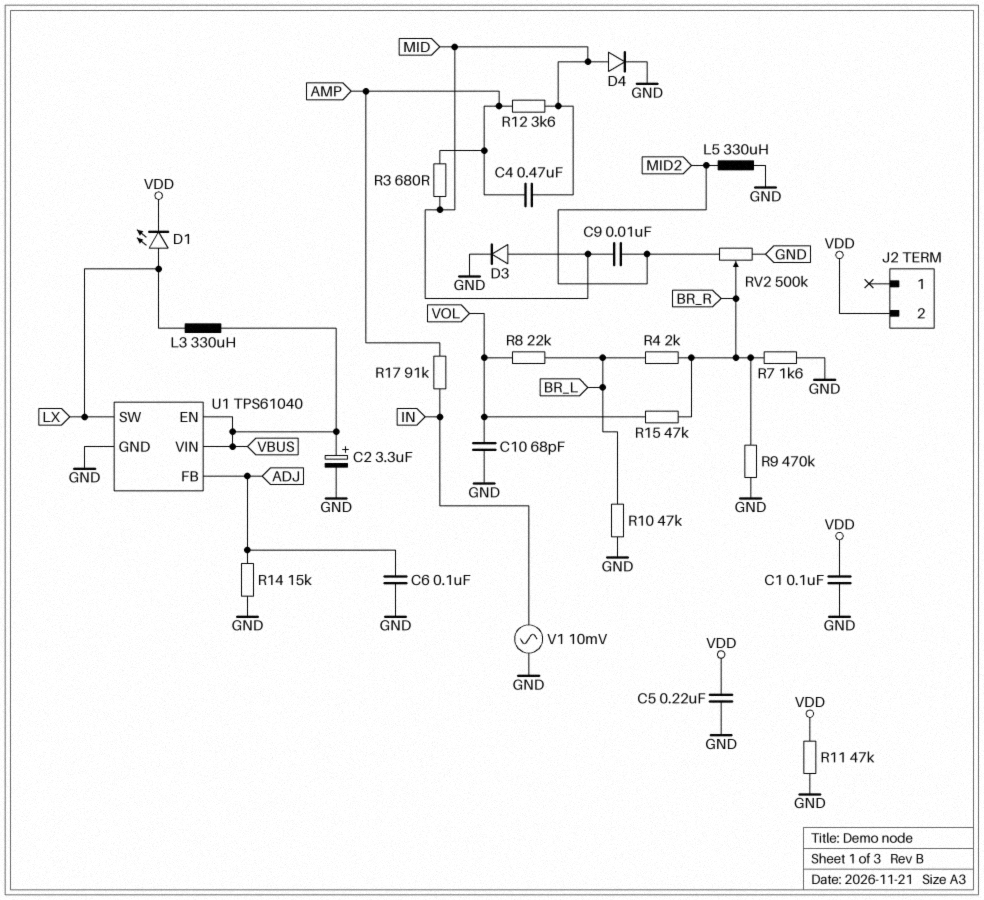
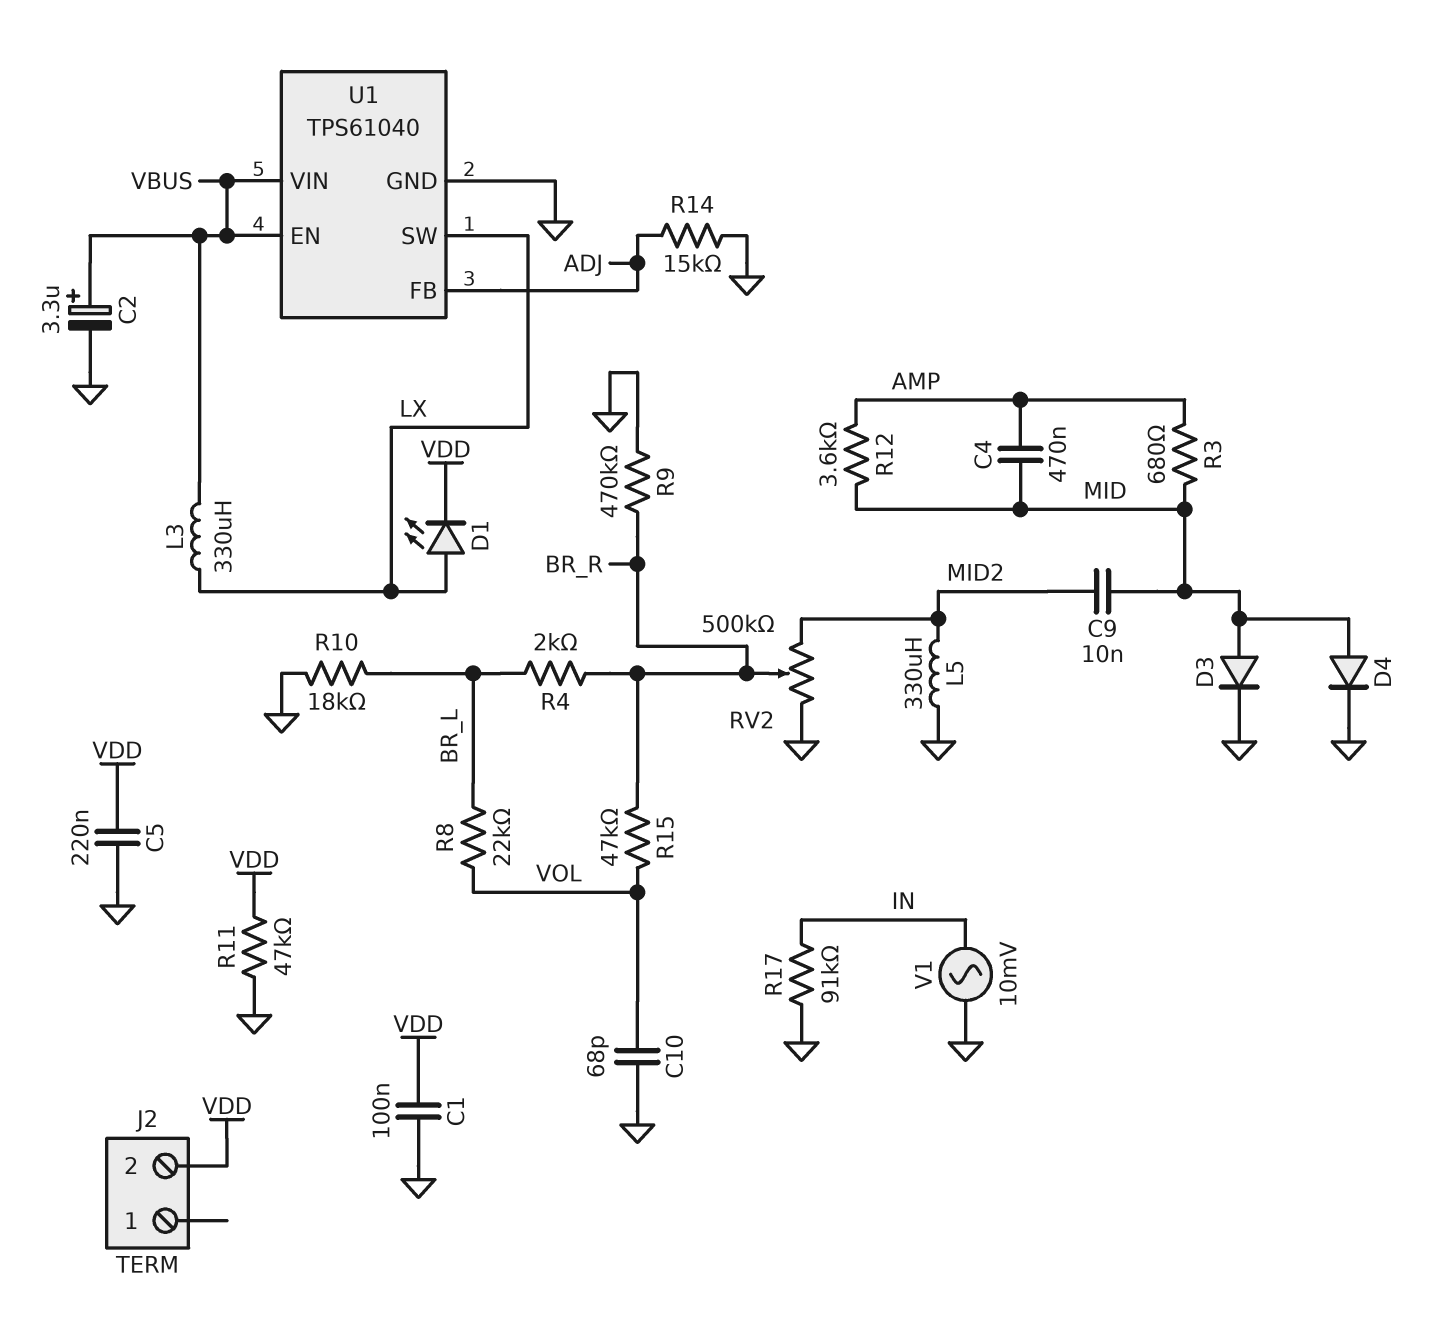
C6: 100nF (ADJ, GND) -> none
R7: 1.6k (BR_R, GND) -> none
R10: 47k (BR_L, GND) -> 18k (BR_L, GND)
R17: 91k (AMP, IN) -> 91k (GND, IN)

